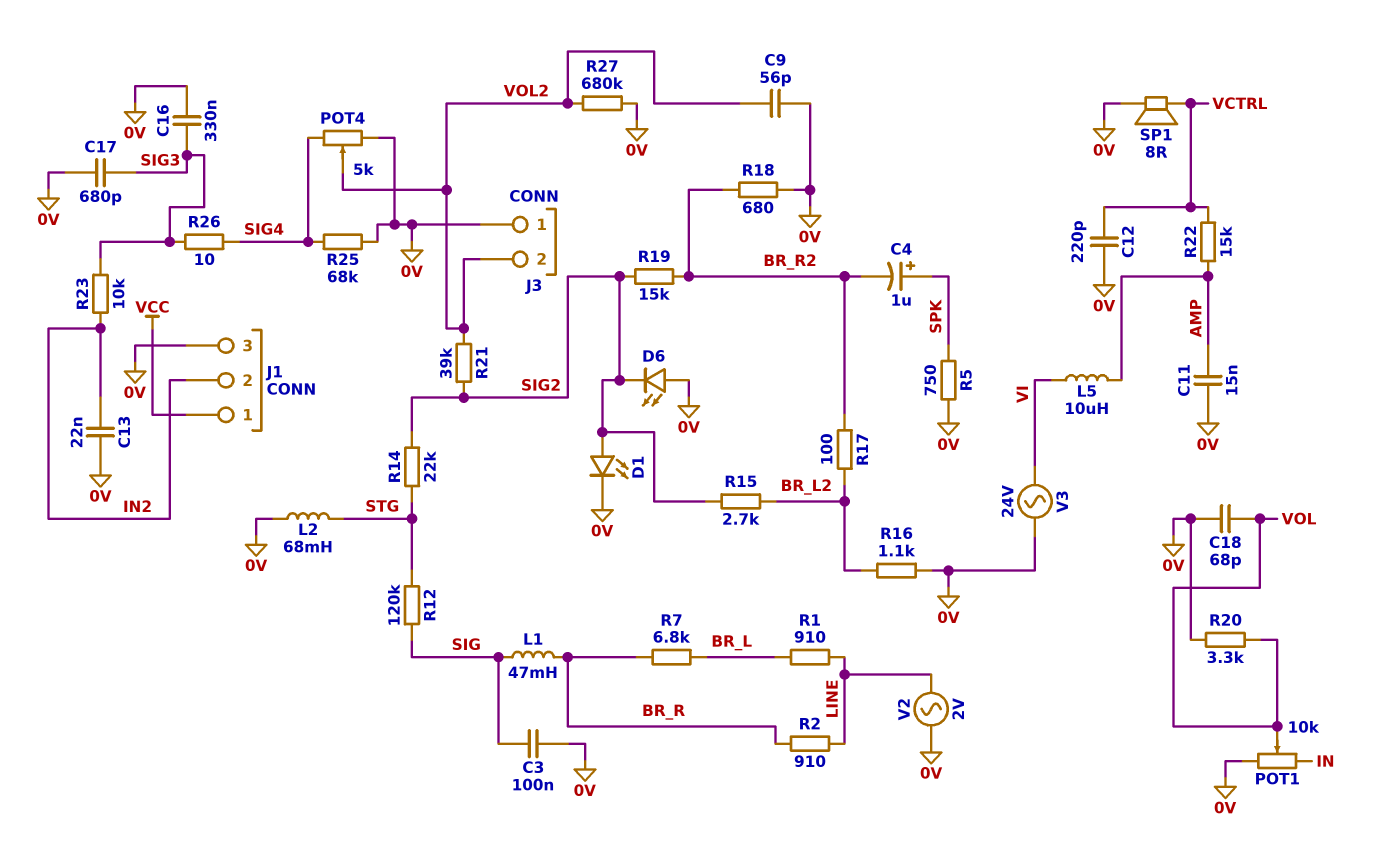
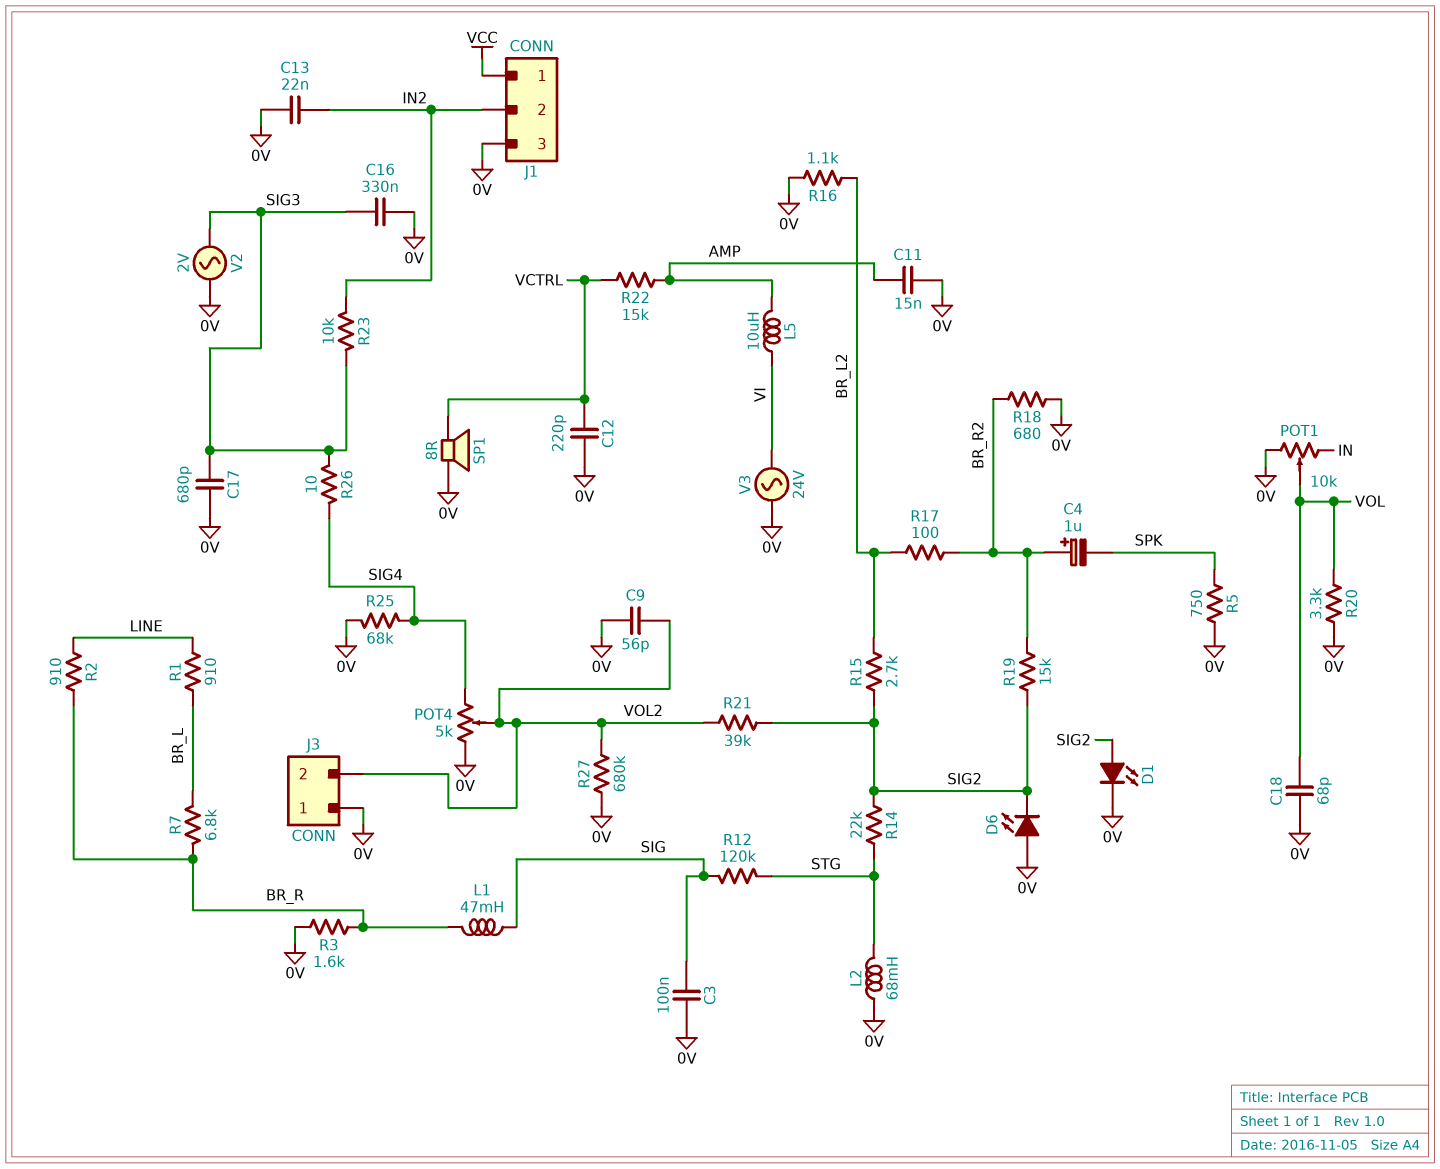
C4: 1uF (plus SPK, minus BR_R2) -> 1uF (plus BR_R2, minus SPK)
R3: none -> 1.6k (0V, BR_R)
V2: AC 2V (0V, LINE) -> AC 2V (0V, SIG3)

